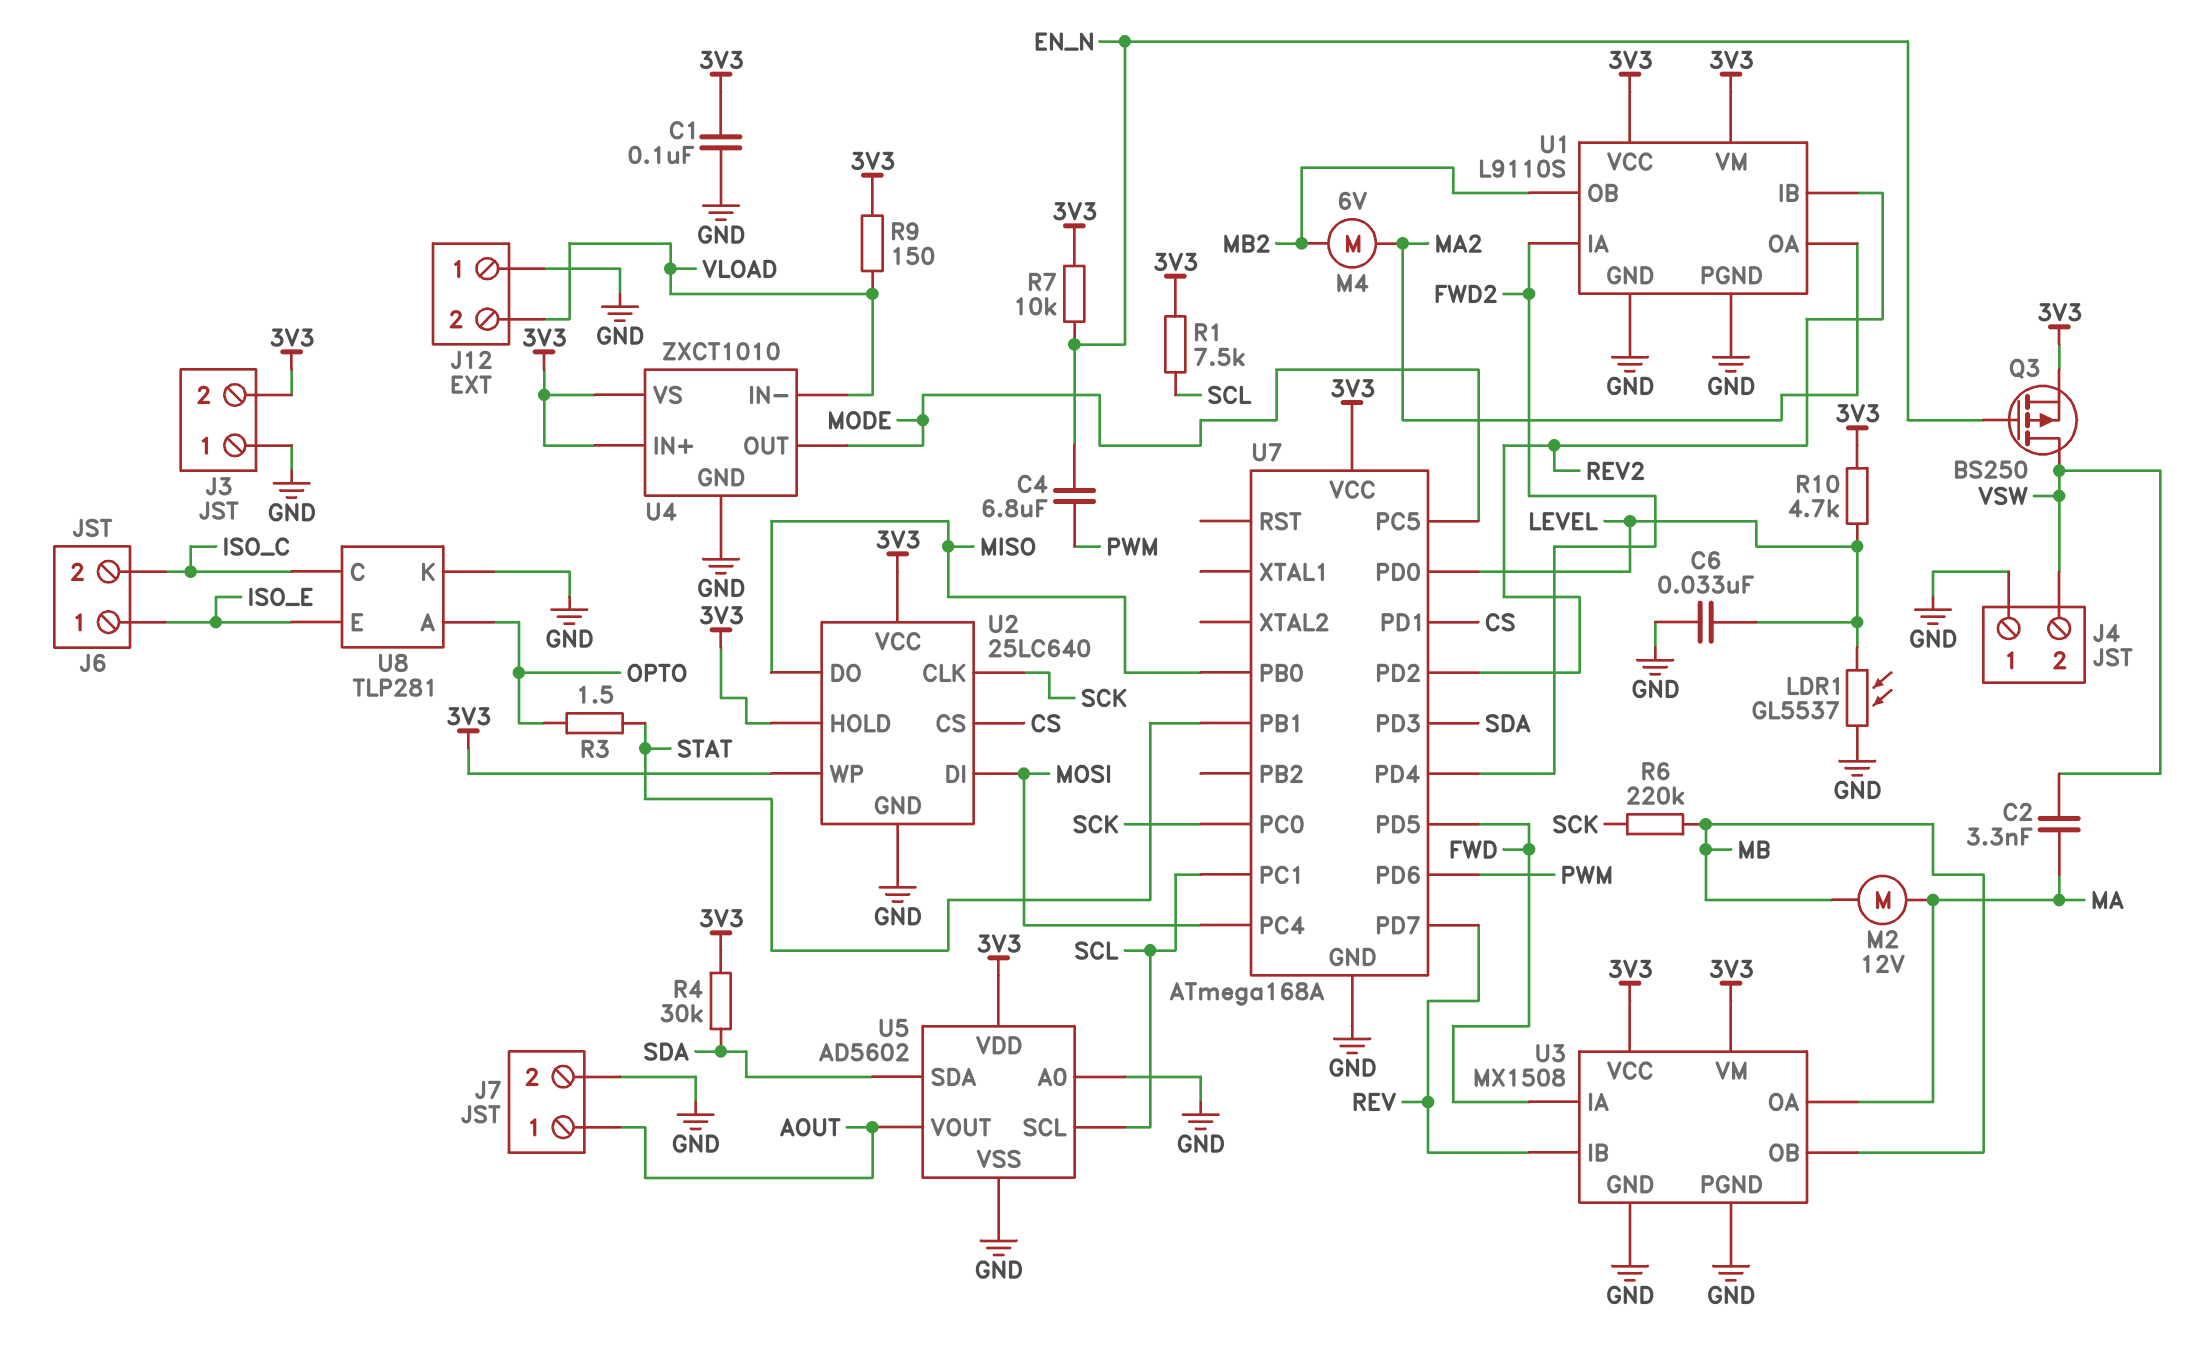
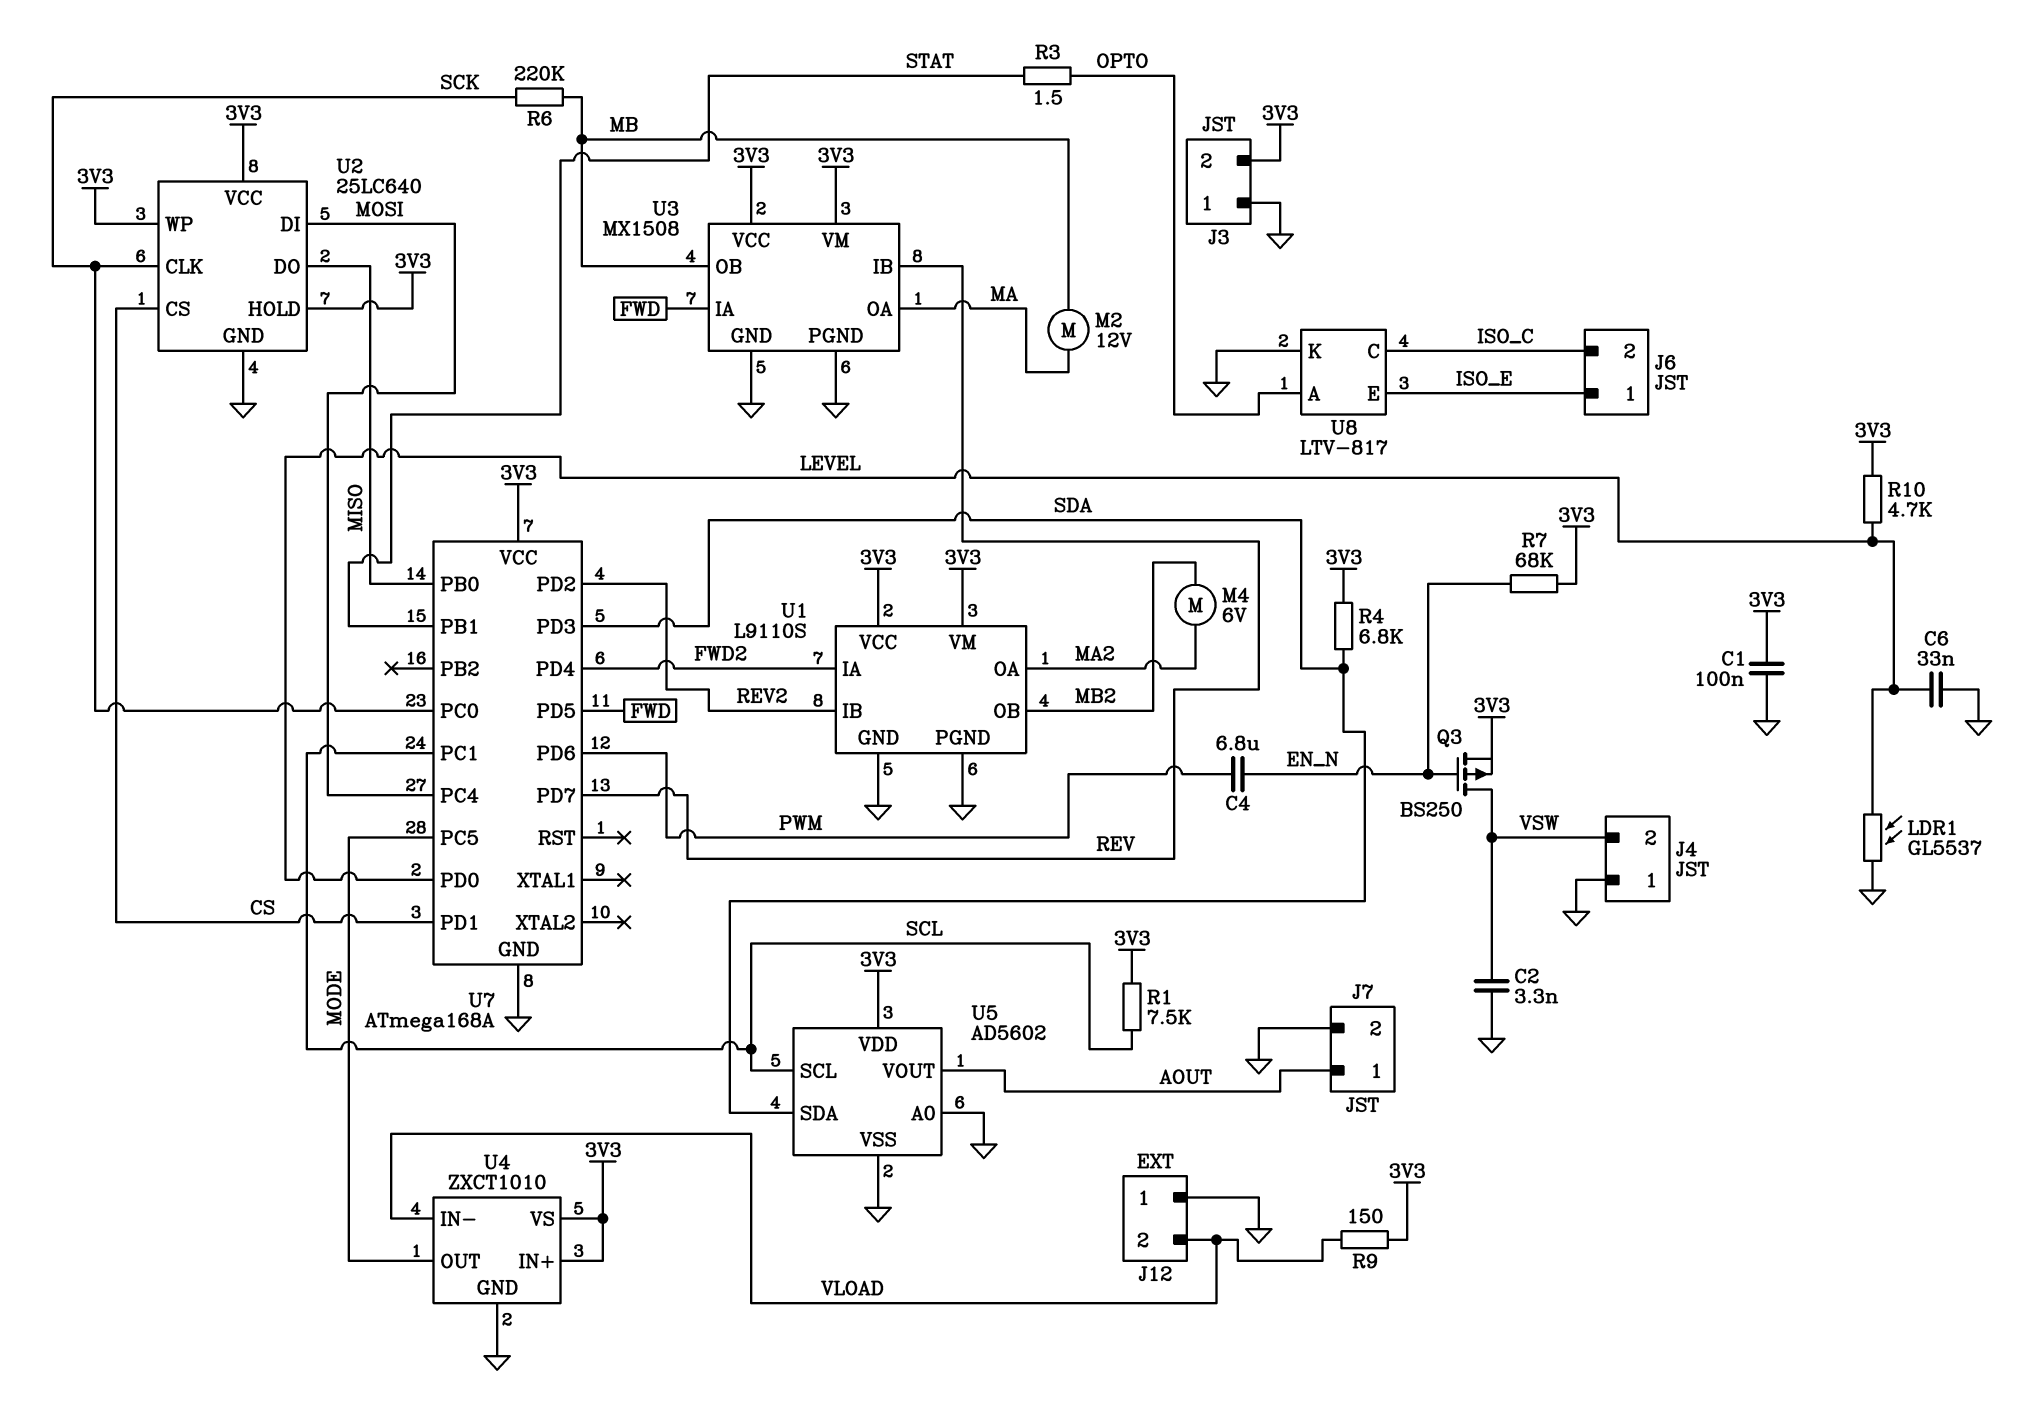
C2: 3.3nF (MA, VSW) -> 3.3nF (GND, VSW)
R4: 30k (3V3, SDA) -> 6.8k (3V3, SDA)
R7: 10k (3V3, EN_N) -> 68k (3V3, EN_N)
U8: TLP281 -> LTV-817

